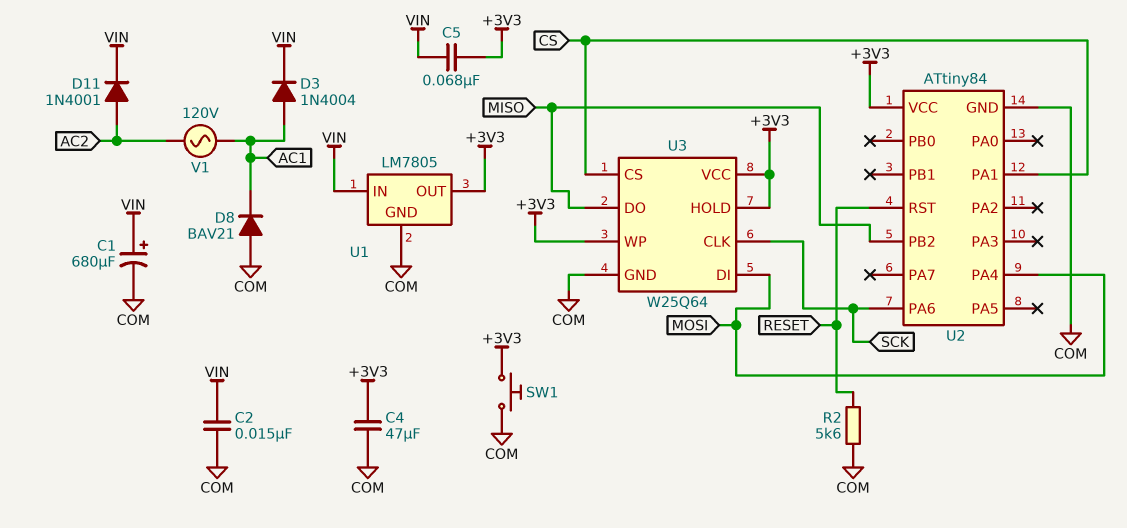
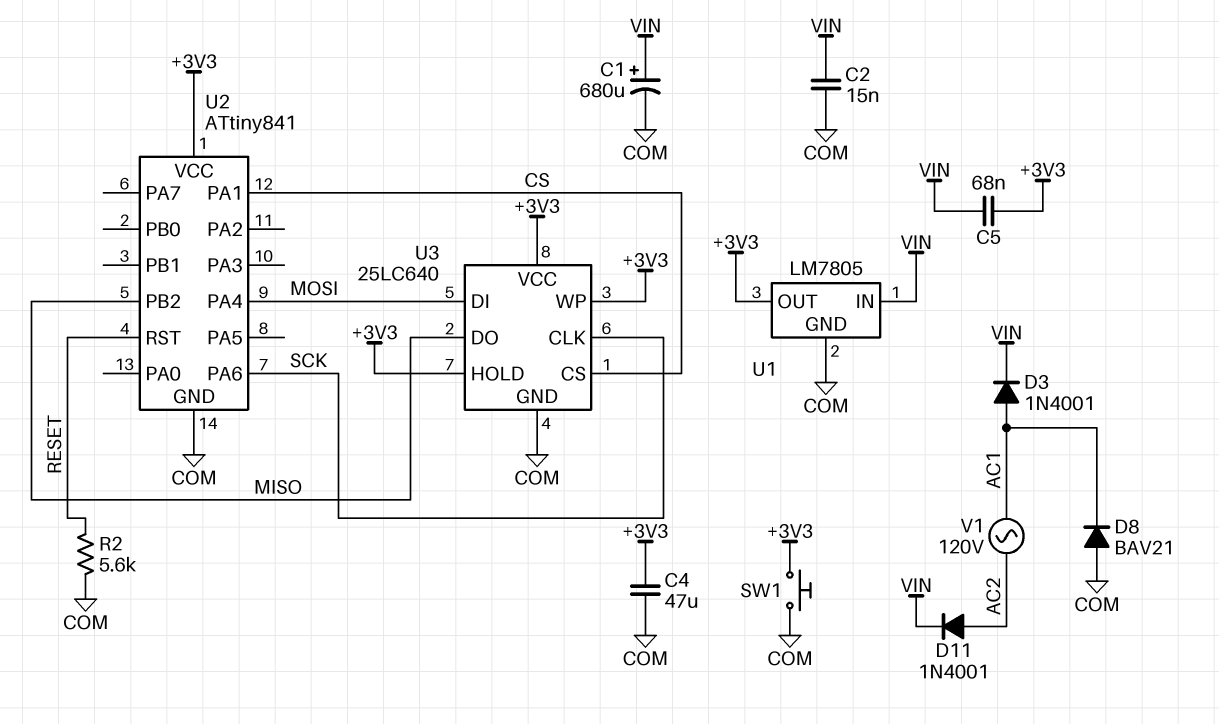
D3: diode 1N4004 (A AC1, K VIN) -> diode 1N4001 (A AC1, K VIN)
U2: ATtiny84 -> ATtiny841
U3: W25Q64 -> 25LC640

